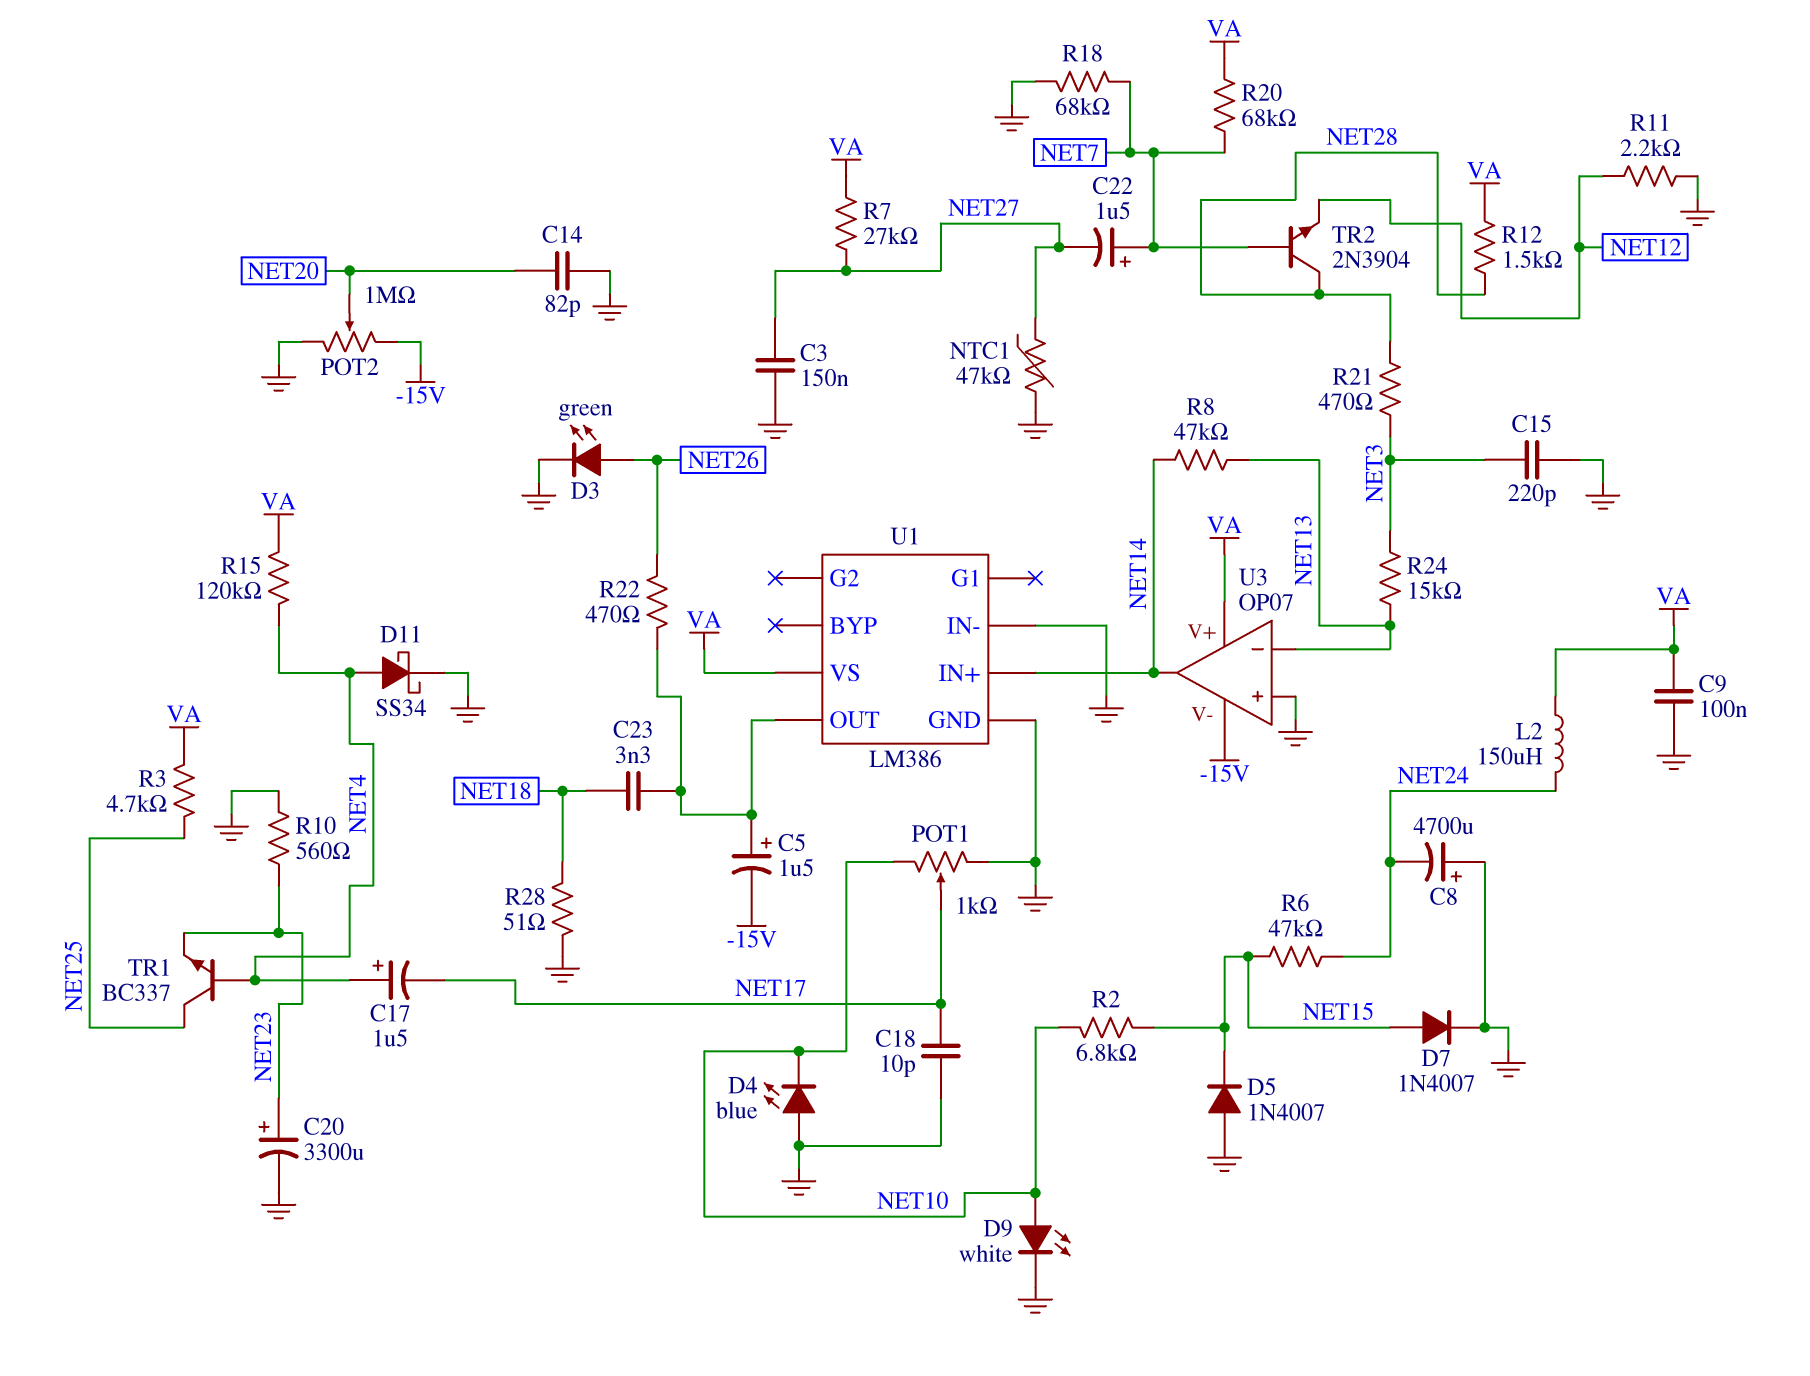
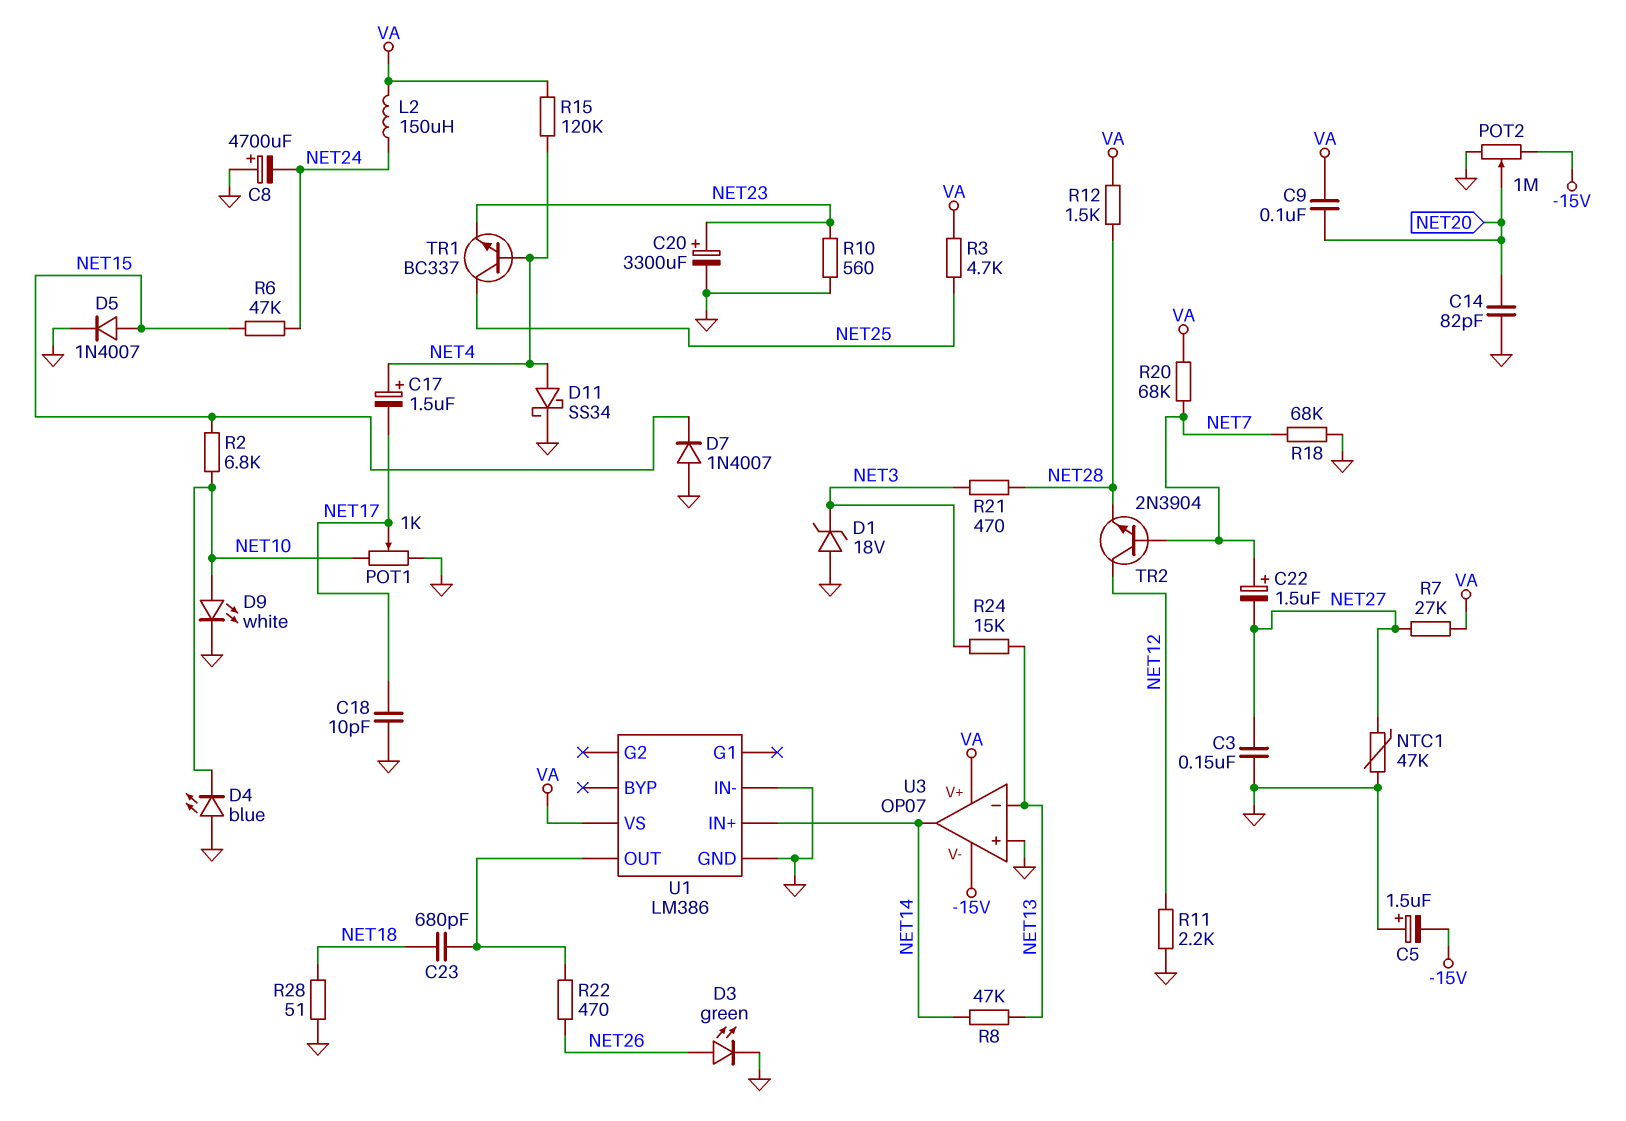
C5: 1.5uF (plus U1/OUT, minus -15V) -> 1.5uF (plus GND, minus -15V)
C9: 100nF (GND, VA) -> 100nF (NET20, VA)
C15: 220pF (GND, NET3) -> none
C23: 3.3nF (NET18, U1/OUT) -> 680pF (NET18, U1/OUT)
D1: none -> zener 18V (A GND, K NET3)
D5: diode 1N4007 (A GND, K NET15) -> diode 1N4007 (A NET15, K GND)
D7: diode 1N4007 (A NET15, K GND) -> diode 1N4007 (A GND, K NET15)
TR2: NPN 2N3904 (B NET7, C NET28, E NET12) -> NPN 2N3904 (B NET7, C NET12, E NET28)

